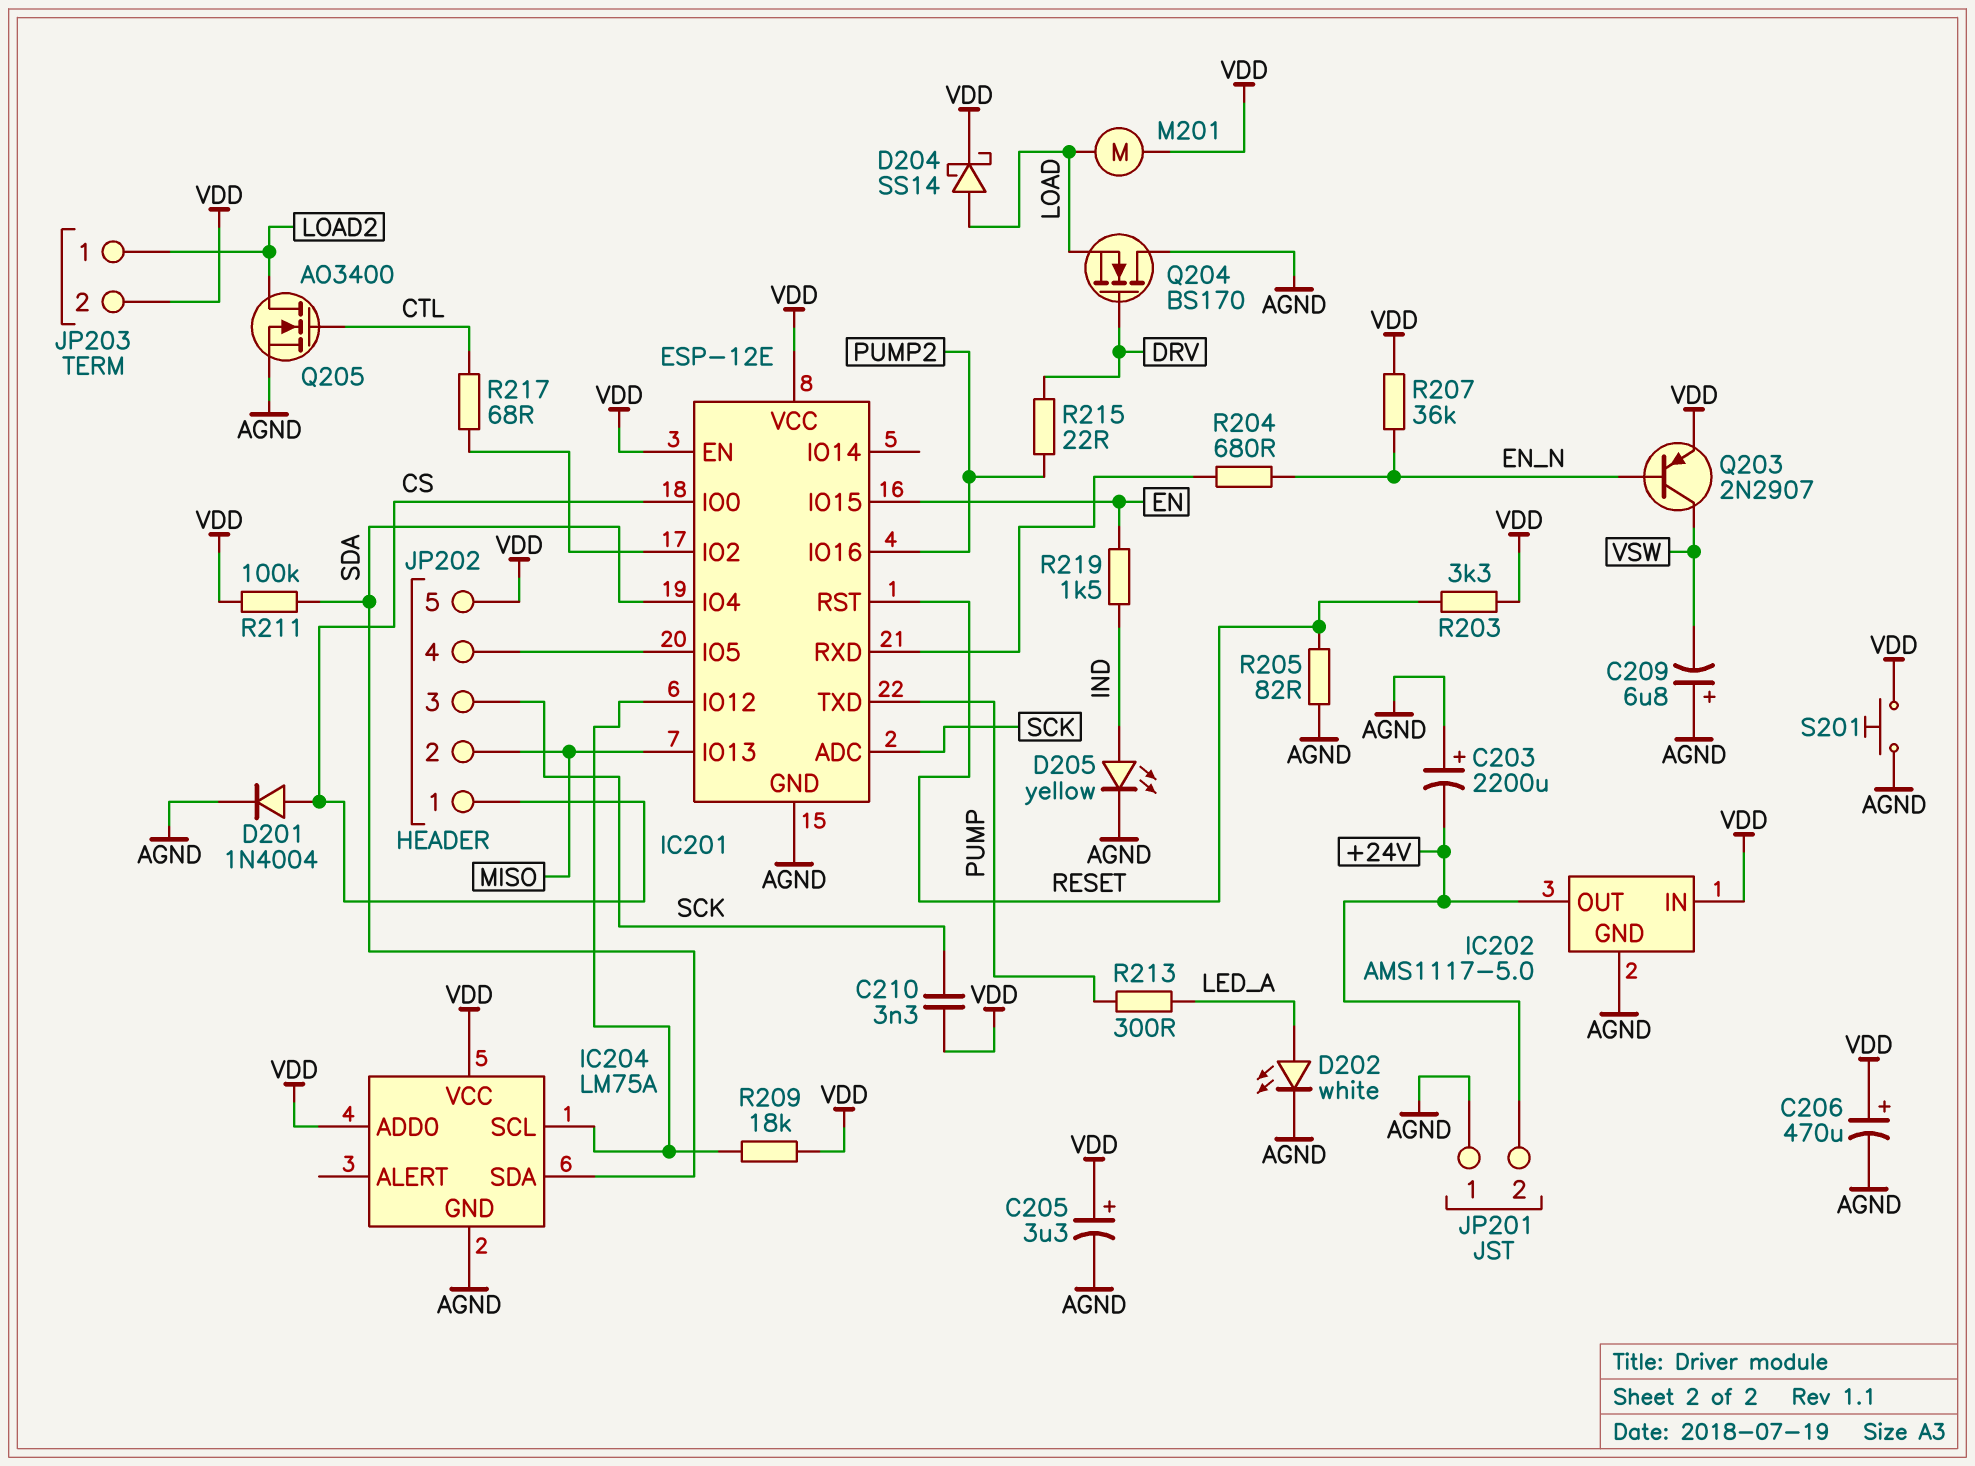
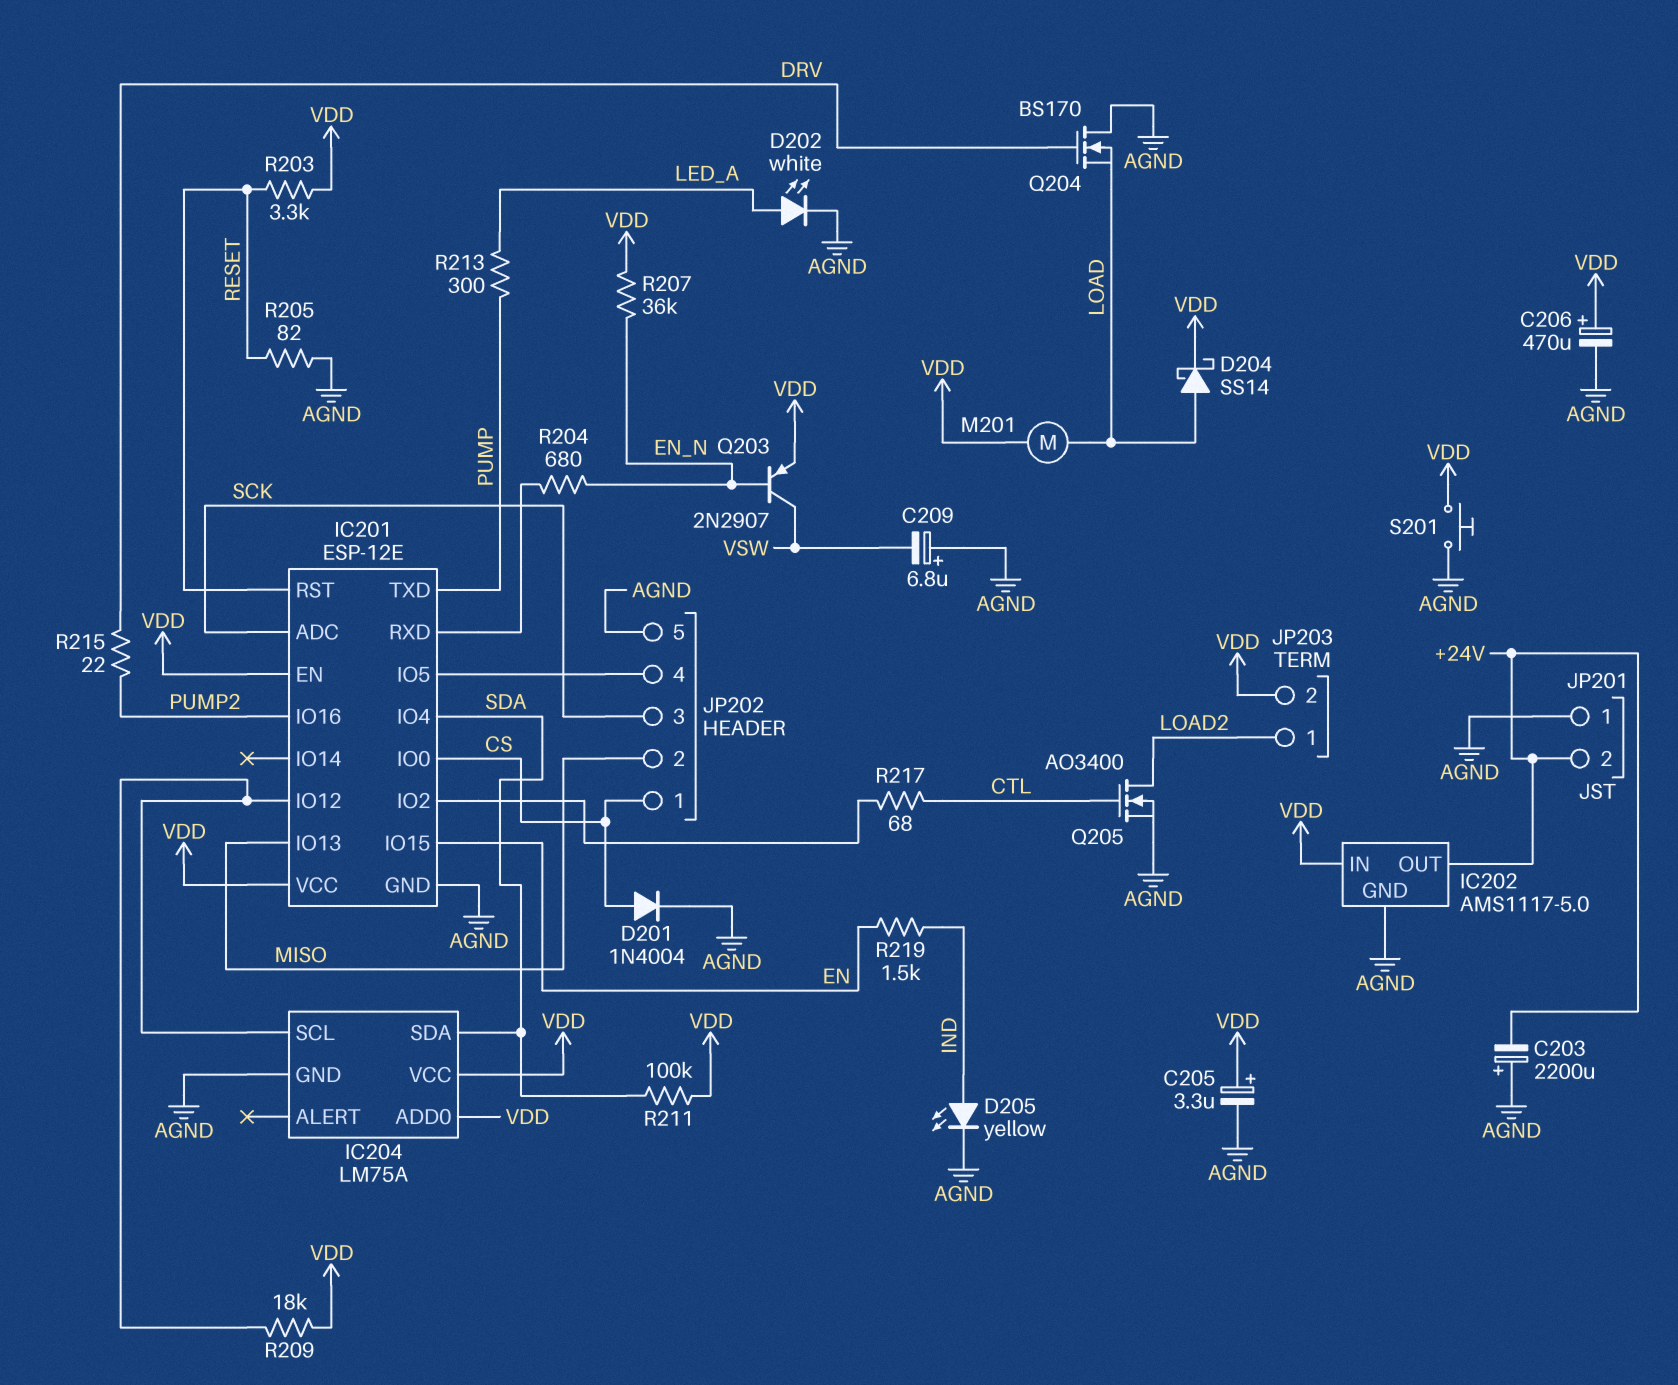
C210: 3.3nF (SCK, VDD) -> none
JP202 pin 5: VDD -> AGND

